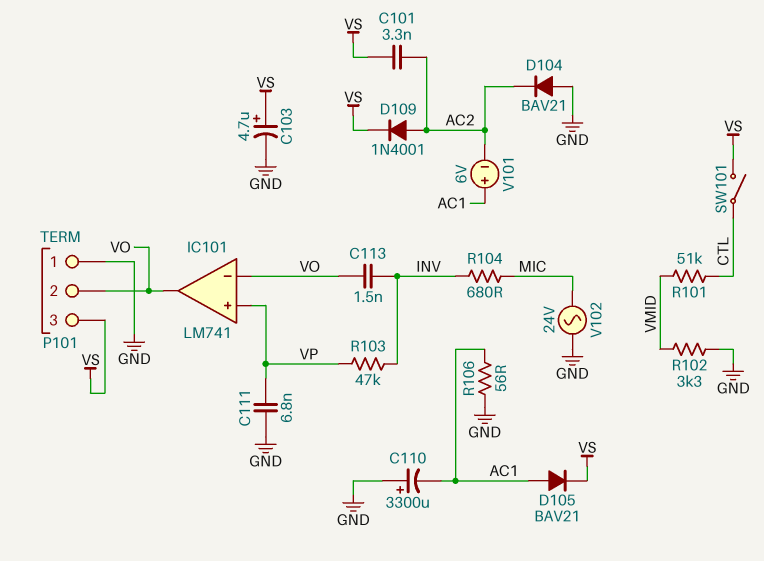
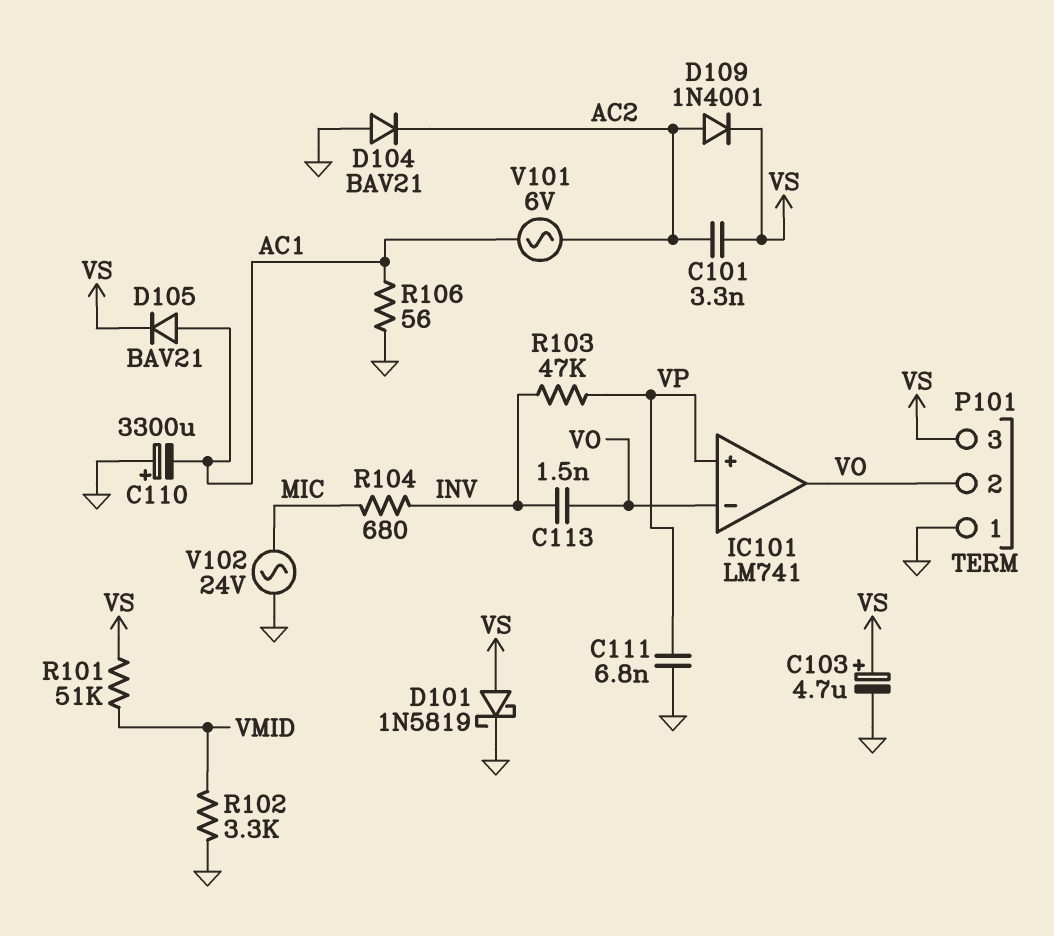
D101: none -> schottky 1N5819 (A VS, K GND)
R101: 51k (CTL, VMID) -> 51k (VMID, VS)
SW101: switch (CTL, VS) -> none
V101: 6V (plus AC1, minus AC2) -> AC 6V (AC1, AC2)

